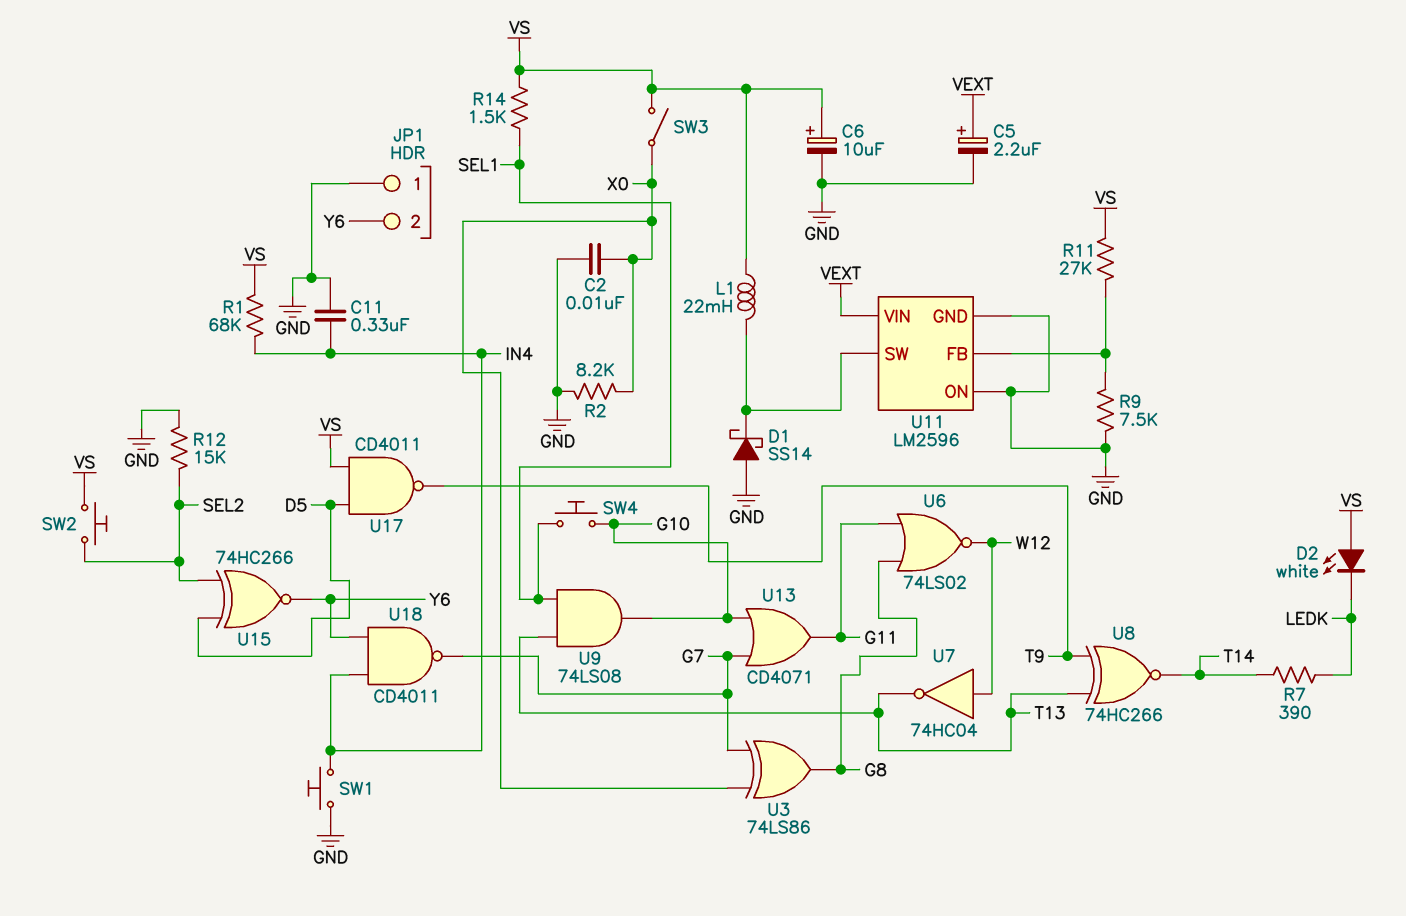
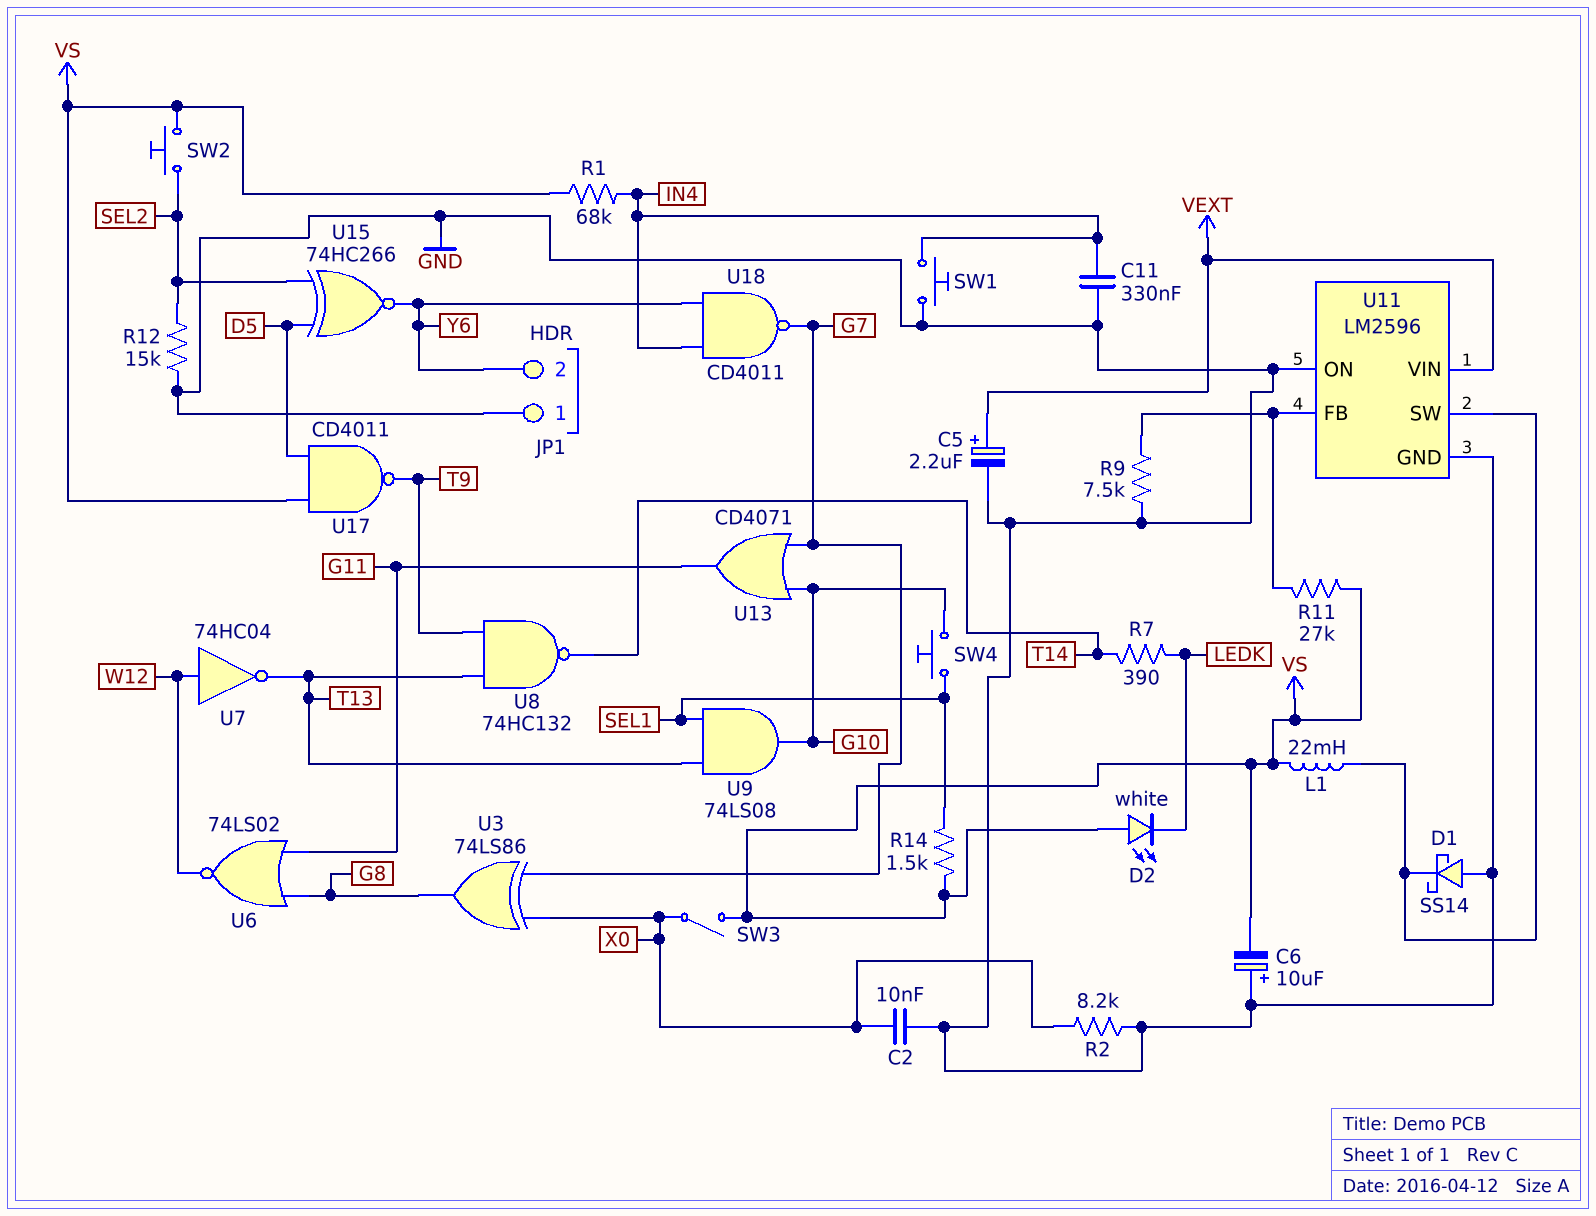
C6: 10uF (plus VS, minus GND) -> 10uF (plus GND, minus VS)
U8: XNOR 74HC266 (in T9, in T13, out T14) -> NAND 74HC132 (in T9, in T13, out T14)

